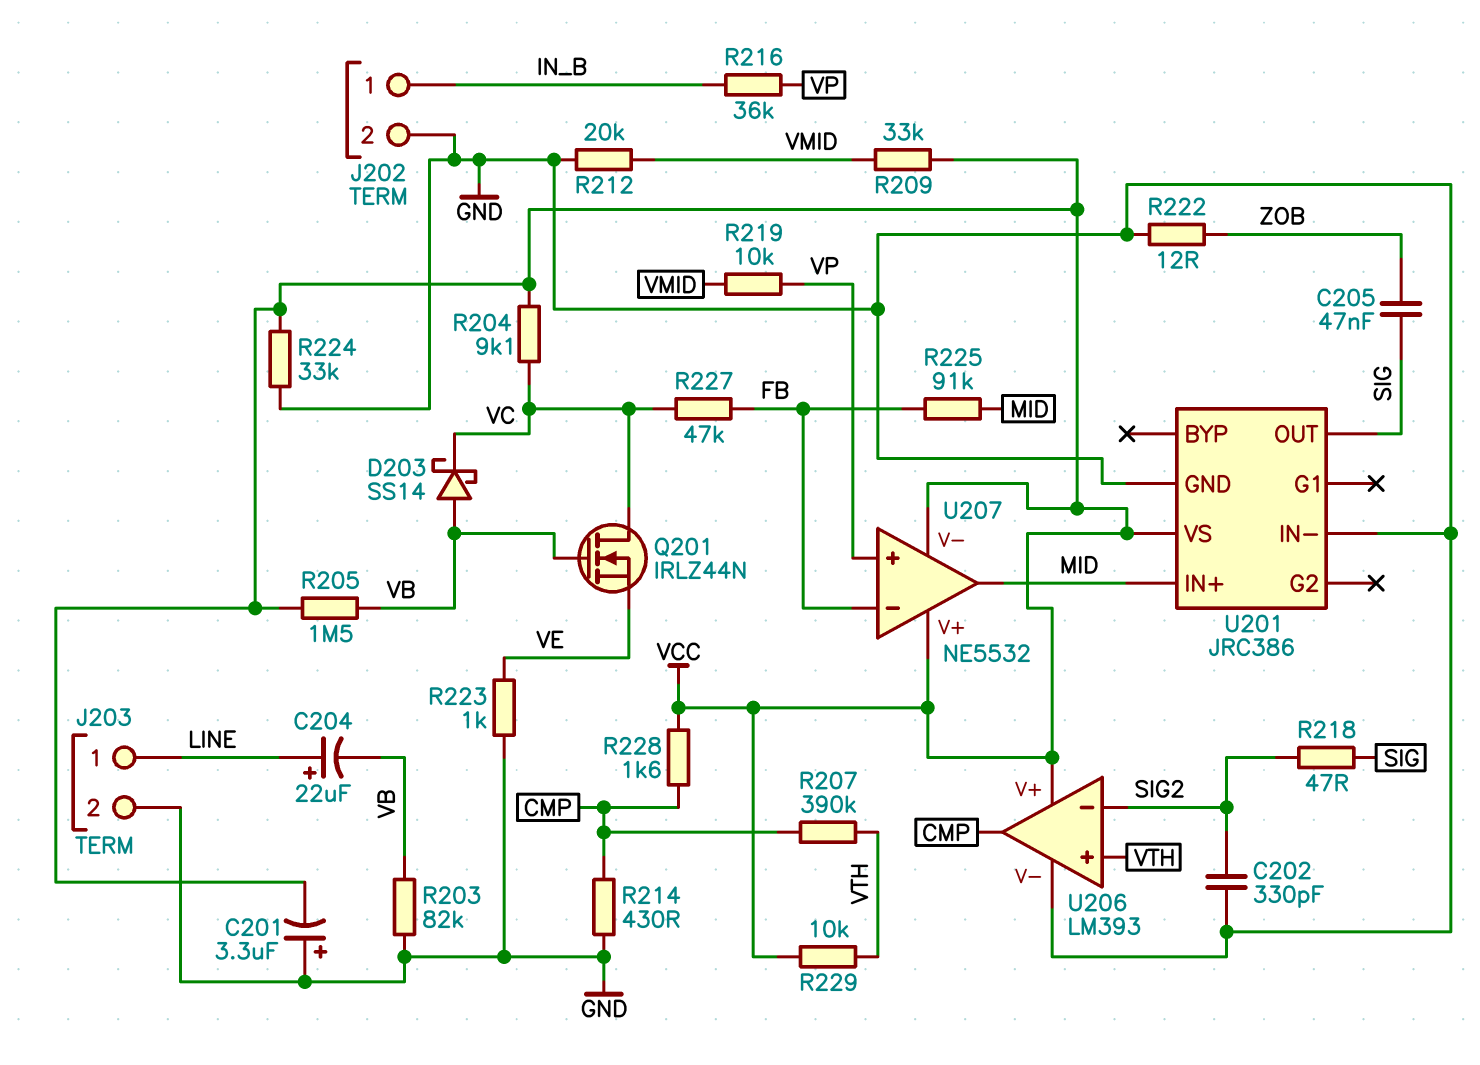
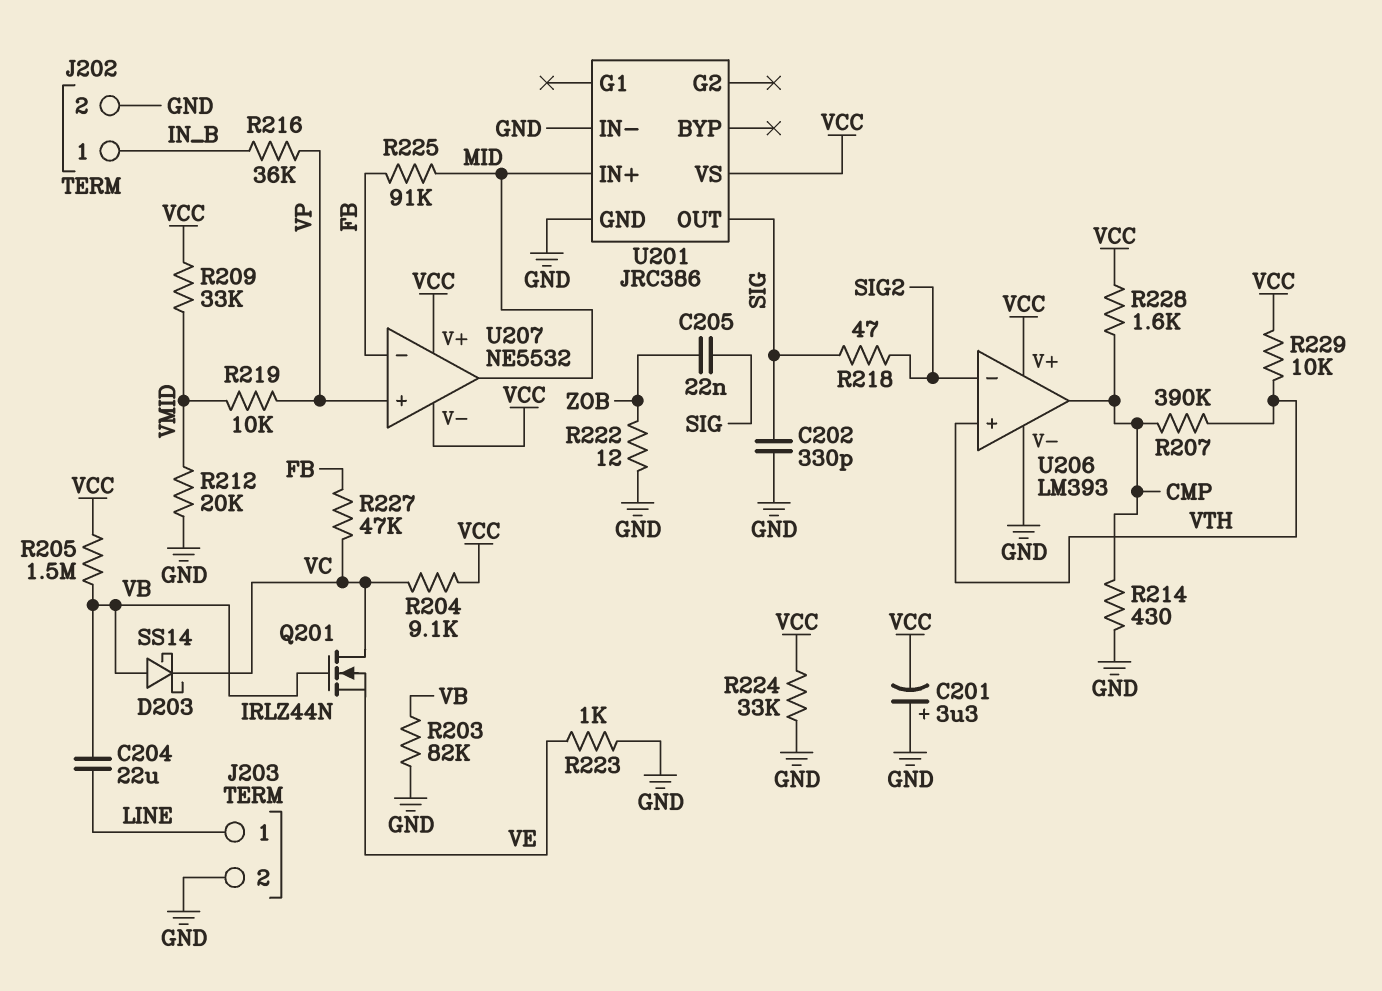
C202: 330pF (GND, SIG2) -> 330pF (GND, SIG)
C204: 22uF (plus LINE, minus VB) -> 22uF (LINE, VB)
C205: 47nF (SIG, ZOB) -> 22nF (SIG, ZOB)

